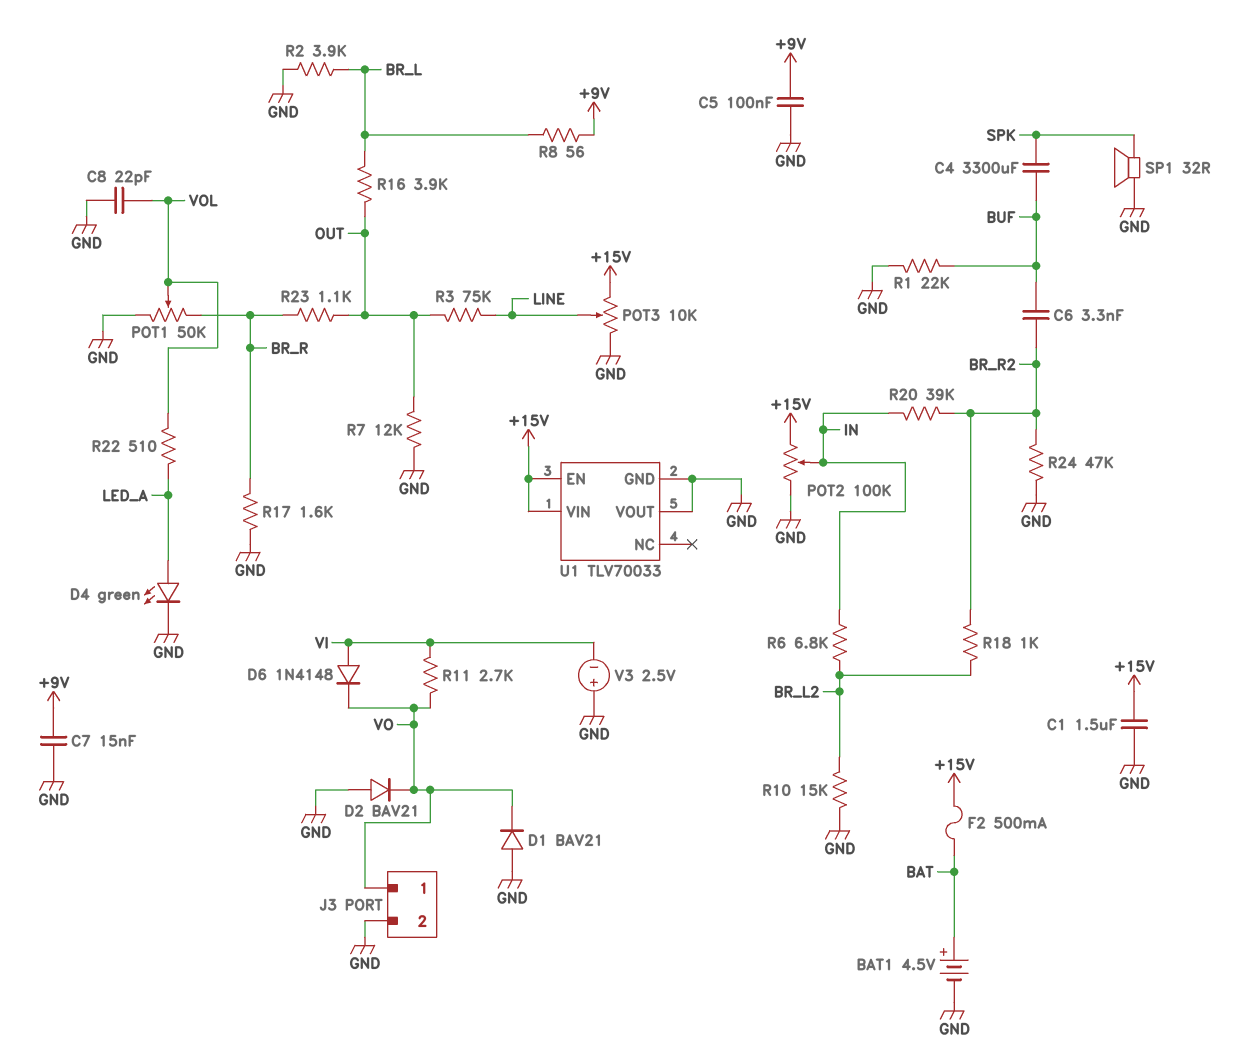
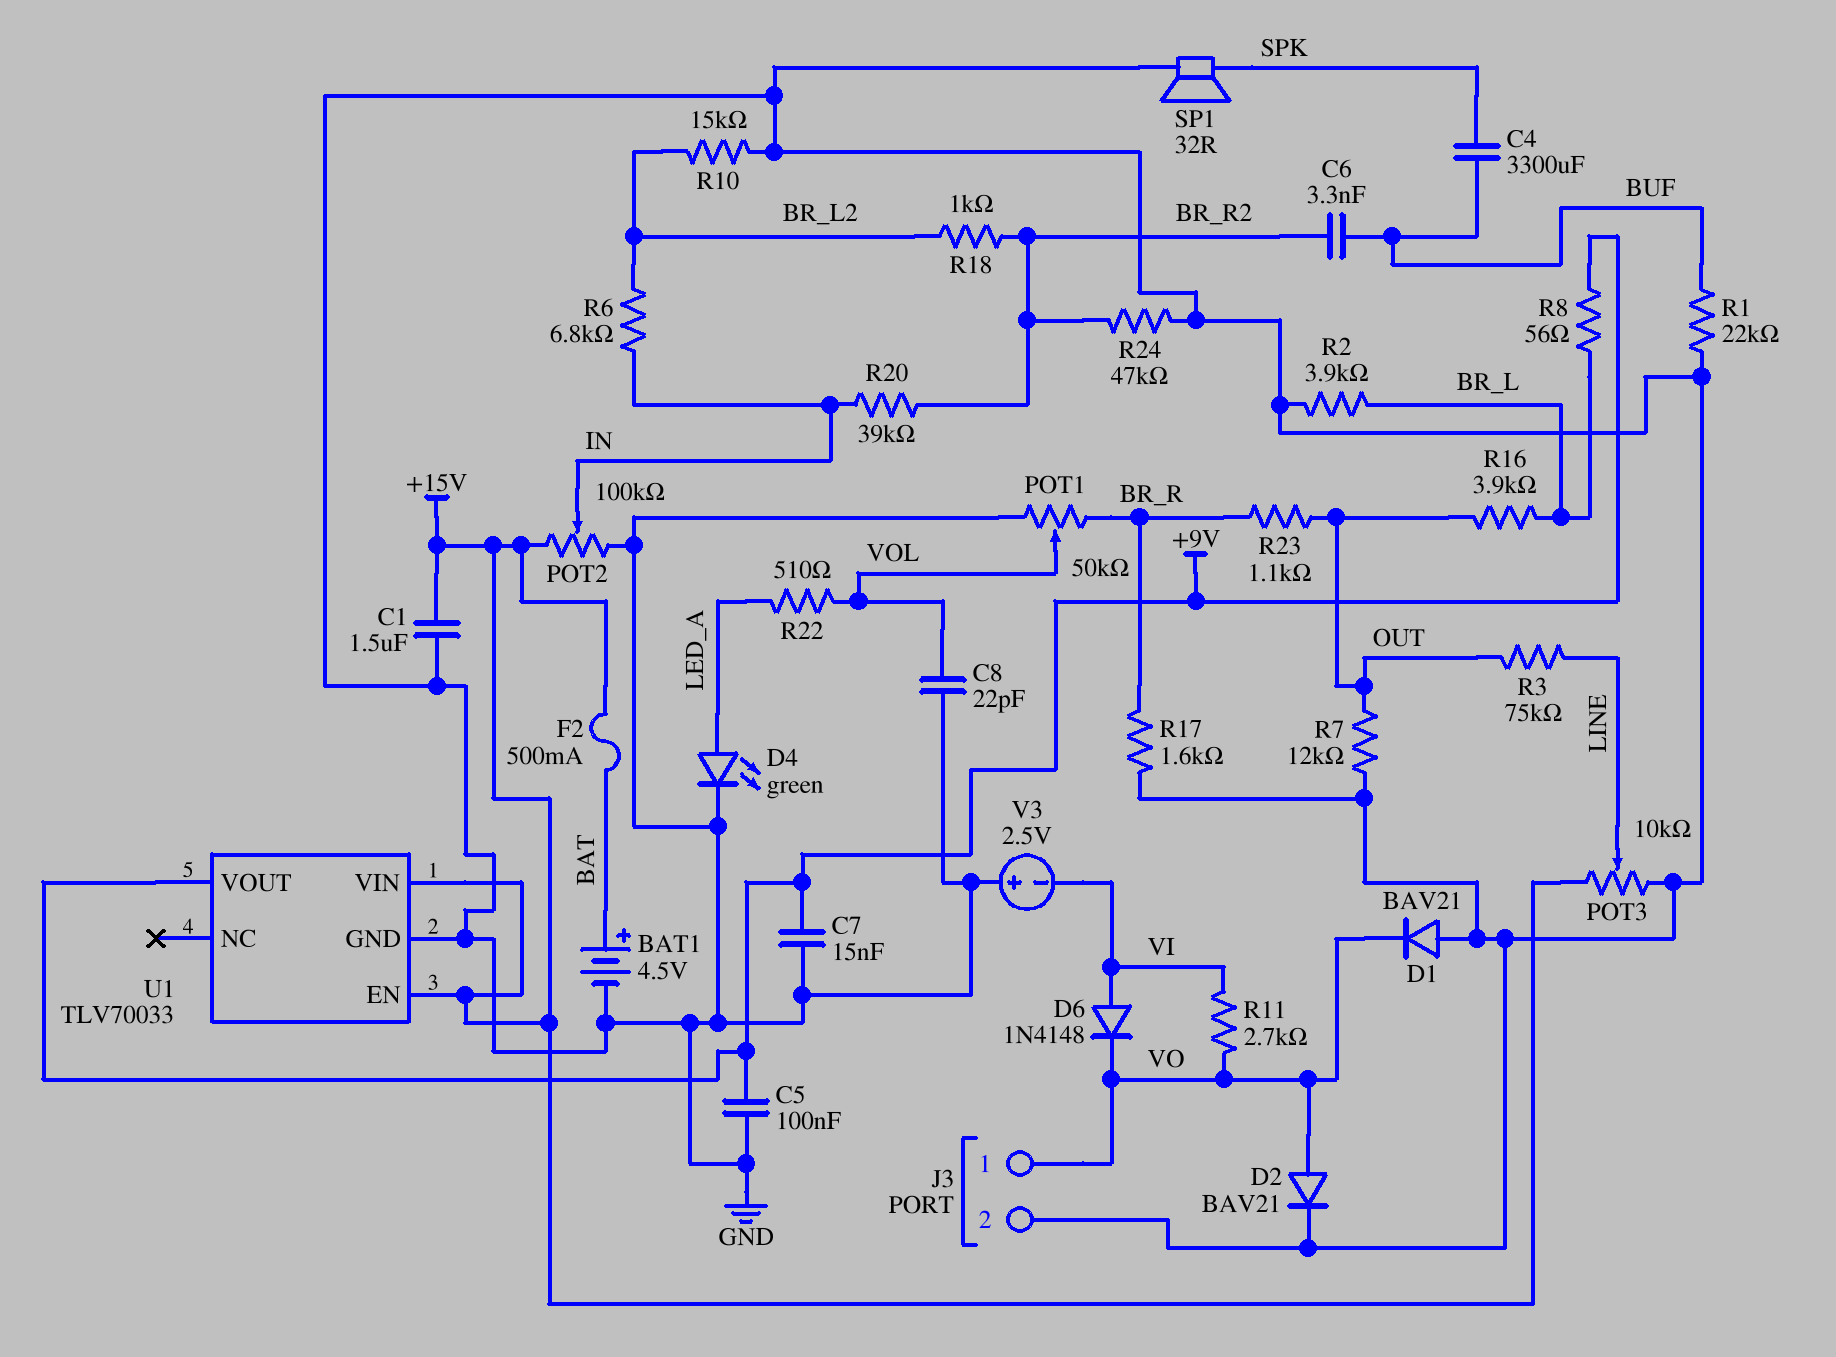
D2: diode BAV21 (A GND, K VO) -> diode BAV21 (A VO, K GND)
U1 pin VOUT: GND -> +9V

